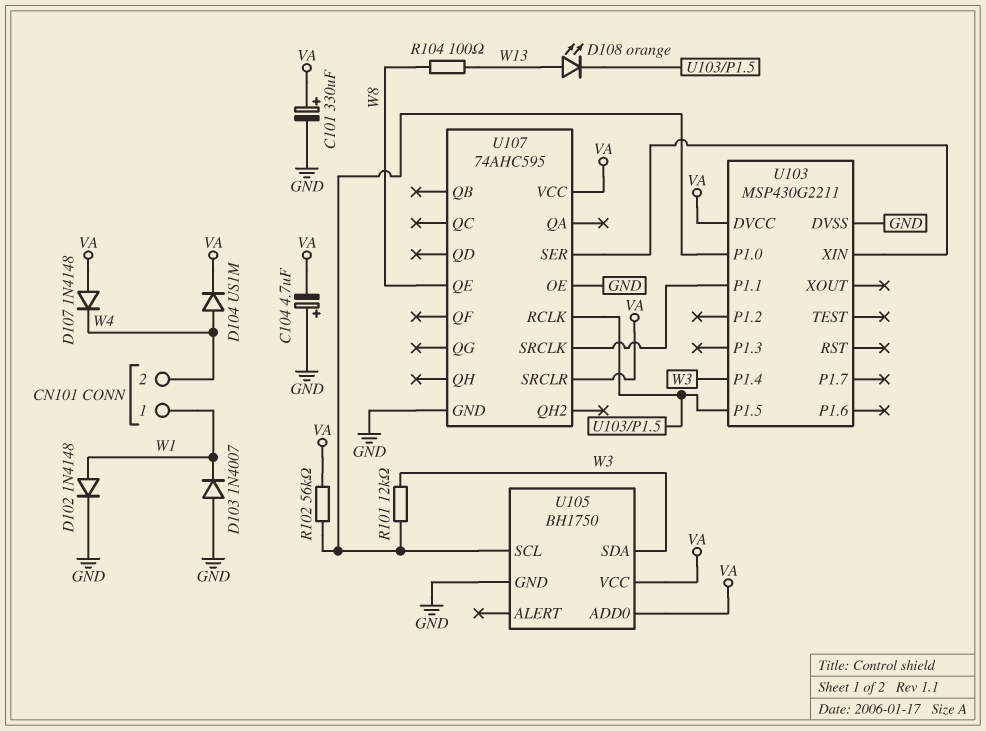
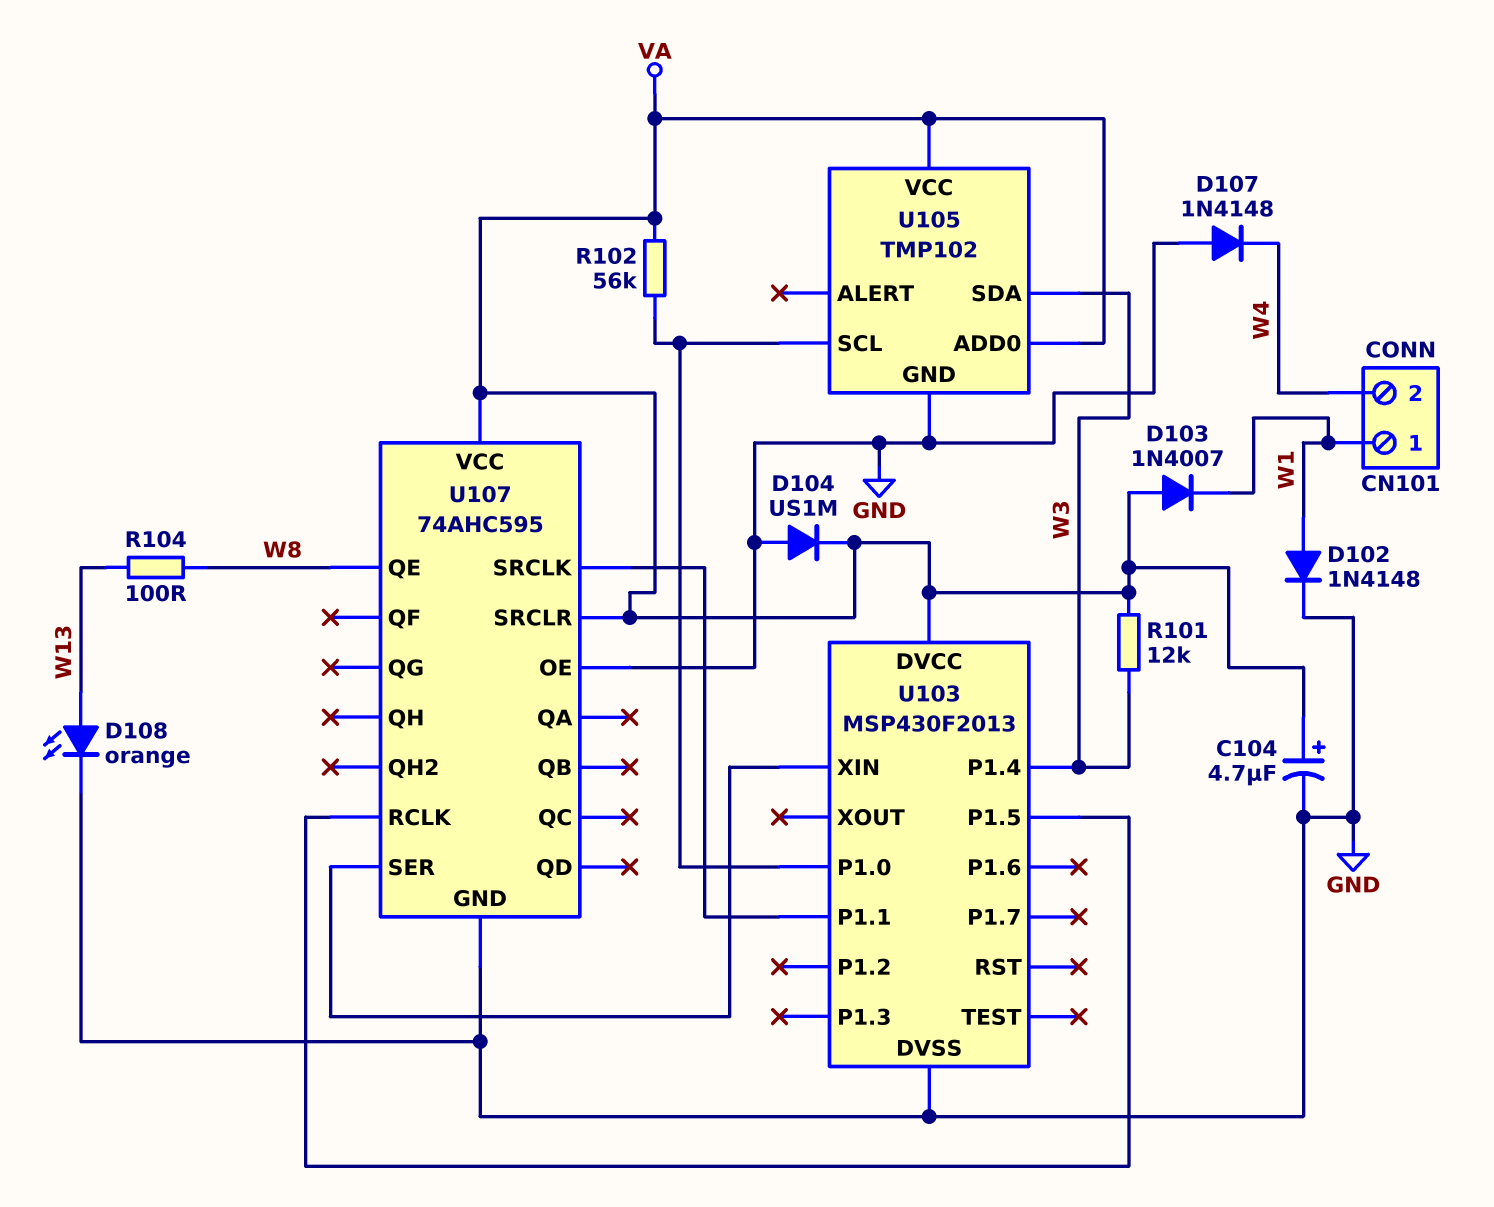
C101: 330uF (plus VA, minus GND) -> none
C104: 4.7uF (plus GND, minus VA) -> 4.7uF (plus VA, minus GND)
D103: diode 1N4007 (A GND, K W1) -> diode 1N4007 (A VA, K W1)
D104: diode US1M (A W4, K VA) -> diode US1M (A GND, K VA)
D107: diode 1N4148 (A VA, K W4) -> diode 1N4148 (A GND, K W4)
D108: LED orange (A W13, K U103/P1.5) -> LED orange (A W13, K GND)
R101: 12k (U103/P1.0, W3) -> 12k (VA, W3)
U103: MSP430G2211 -> MSP430F2013
U105: BH1750 -> TMP102

